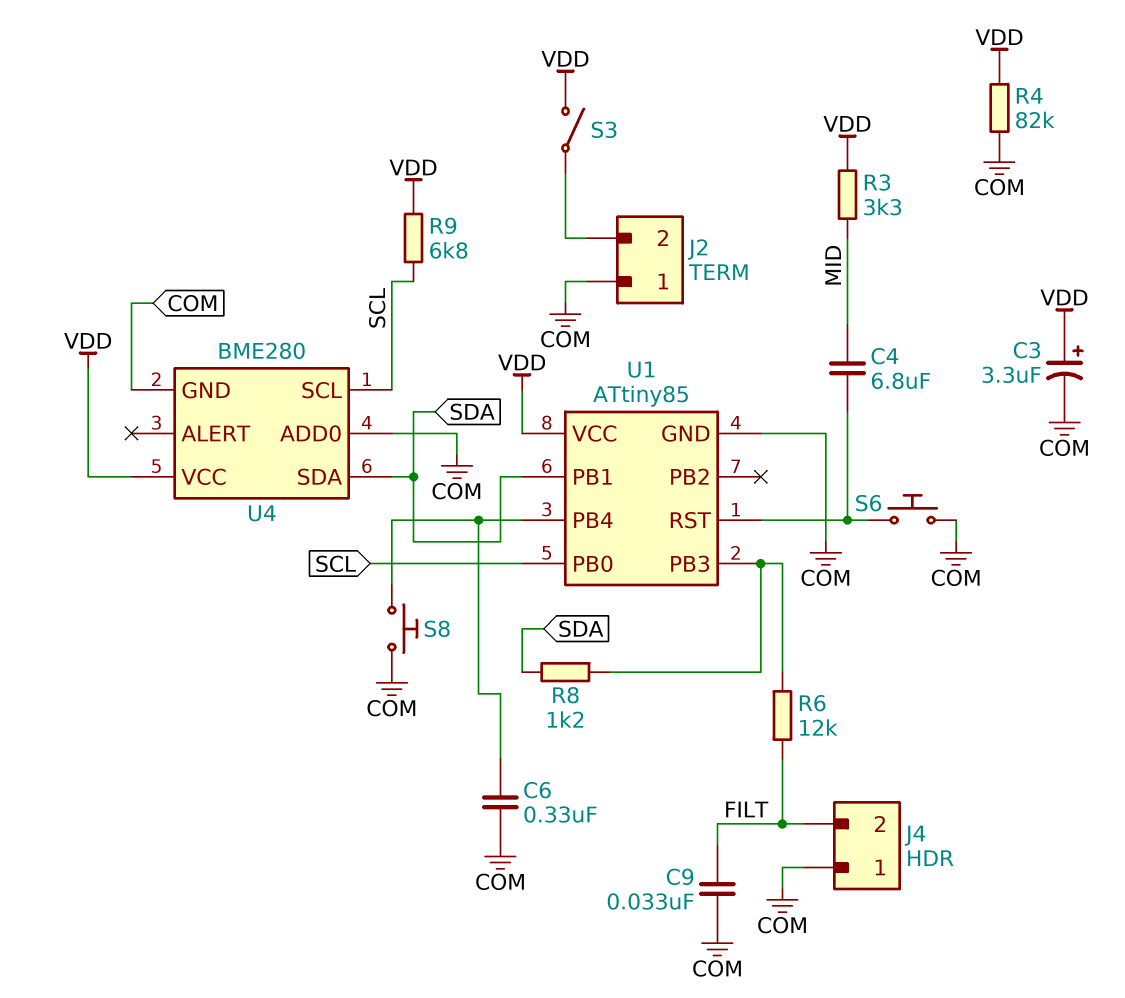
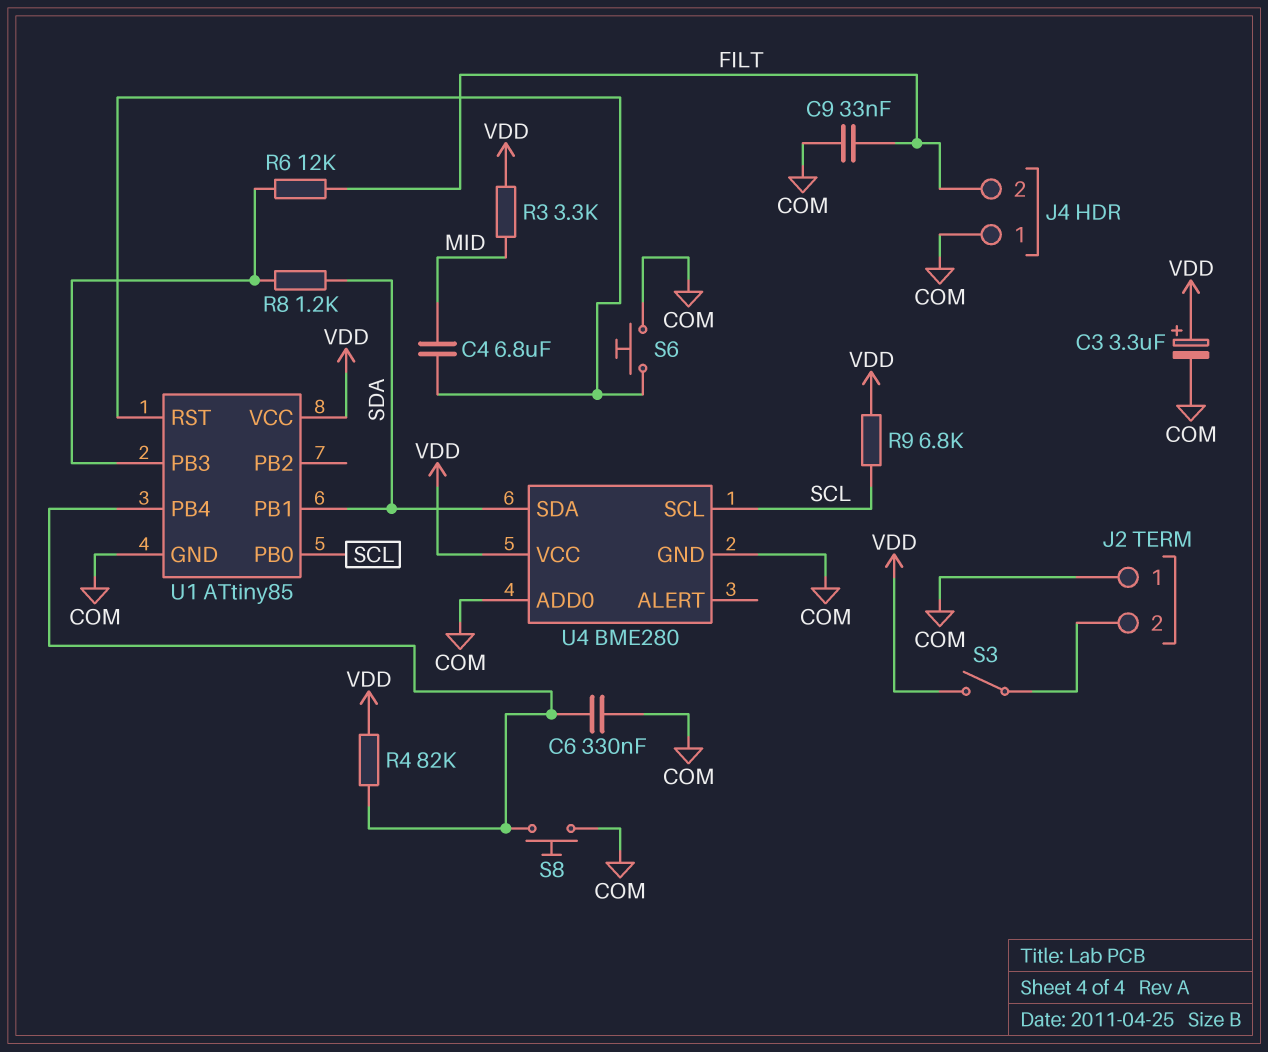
R4: 82k (COM, VDD) -> 82k (U1/PB4, VDD)

